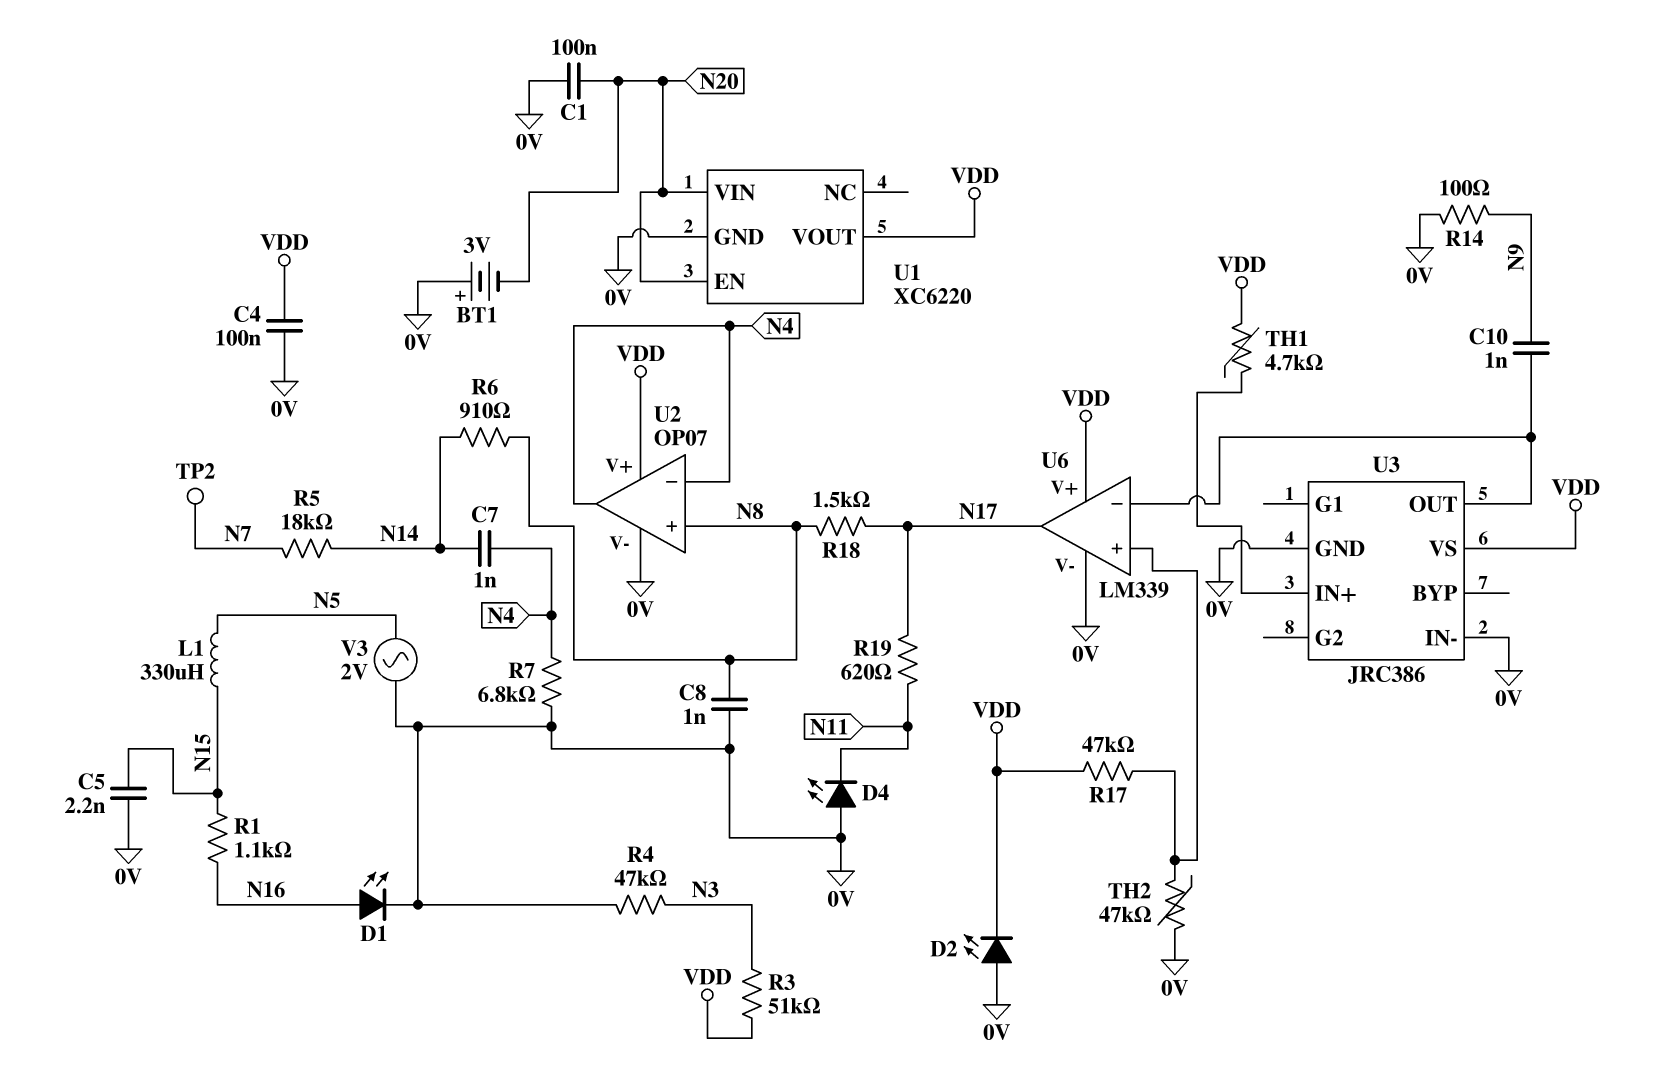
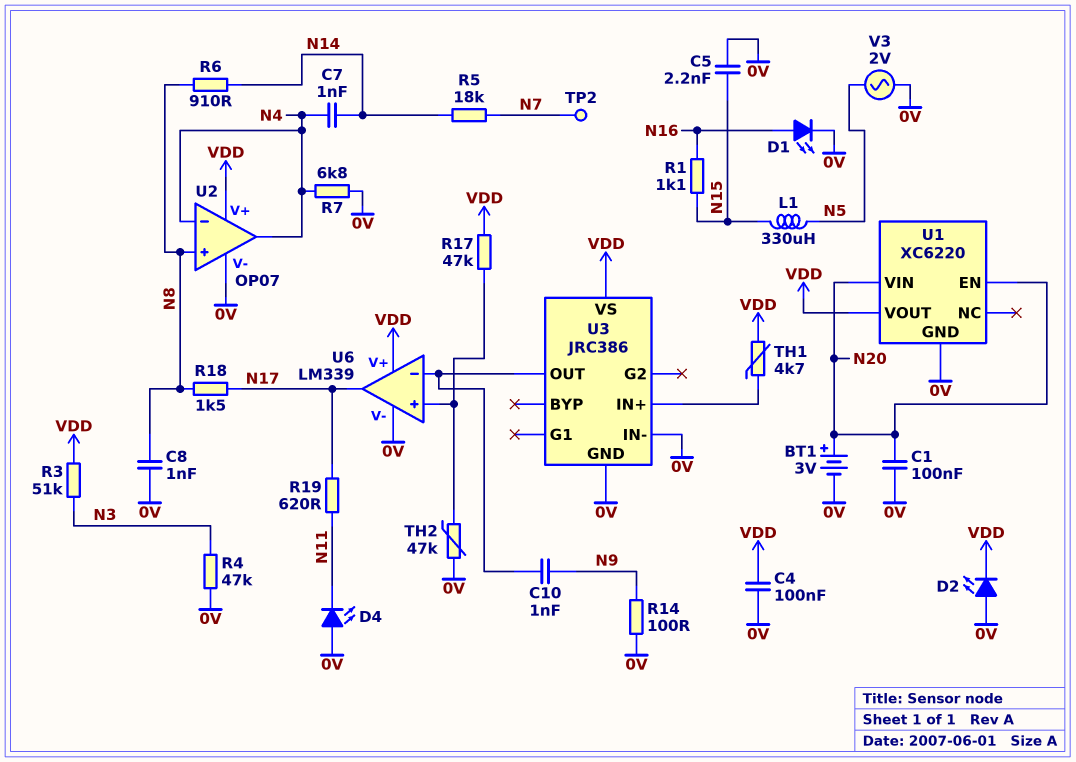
BT1: 3V (plus 0V, minus N20) -> 3V (plus N20, minus 0V)

